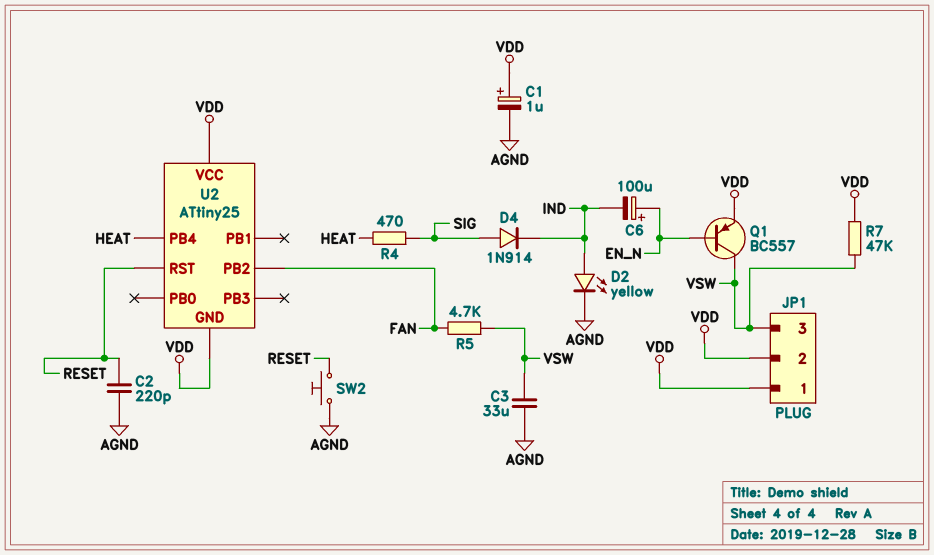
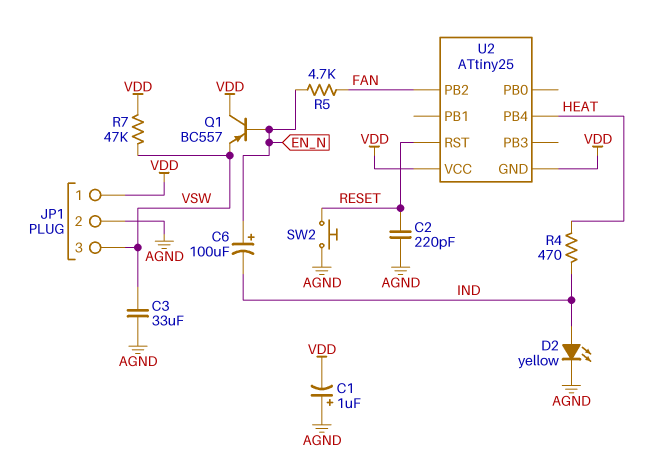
C1: 1uF (plus VDD, minus AGND) -> 1uF (plus AGND, minus VDD)
D4: diode 1N914 (A SIG, K IND) -> none
JP1 pin 2: VDD -> AGND
Q1: PNP BC557 (B EN_N, C VSW, E VDD) -> PNP BC557 (B EN_N, C VDD, E VSW)
R4: 470 (HEAT, SIG) -> 470 (HEAT, IND)
R5: 4.7k (FAN, VSW) -> 4.7k (EN_N, FAN)

